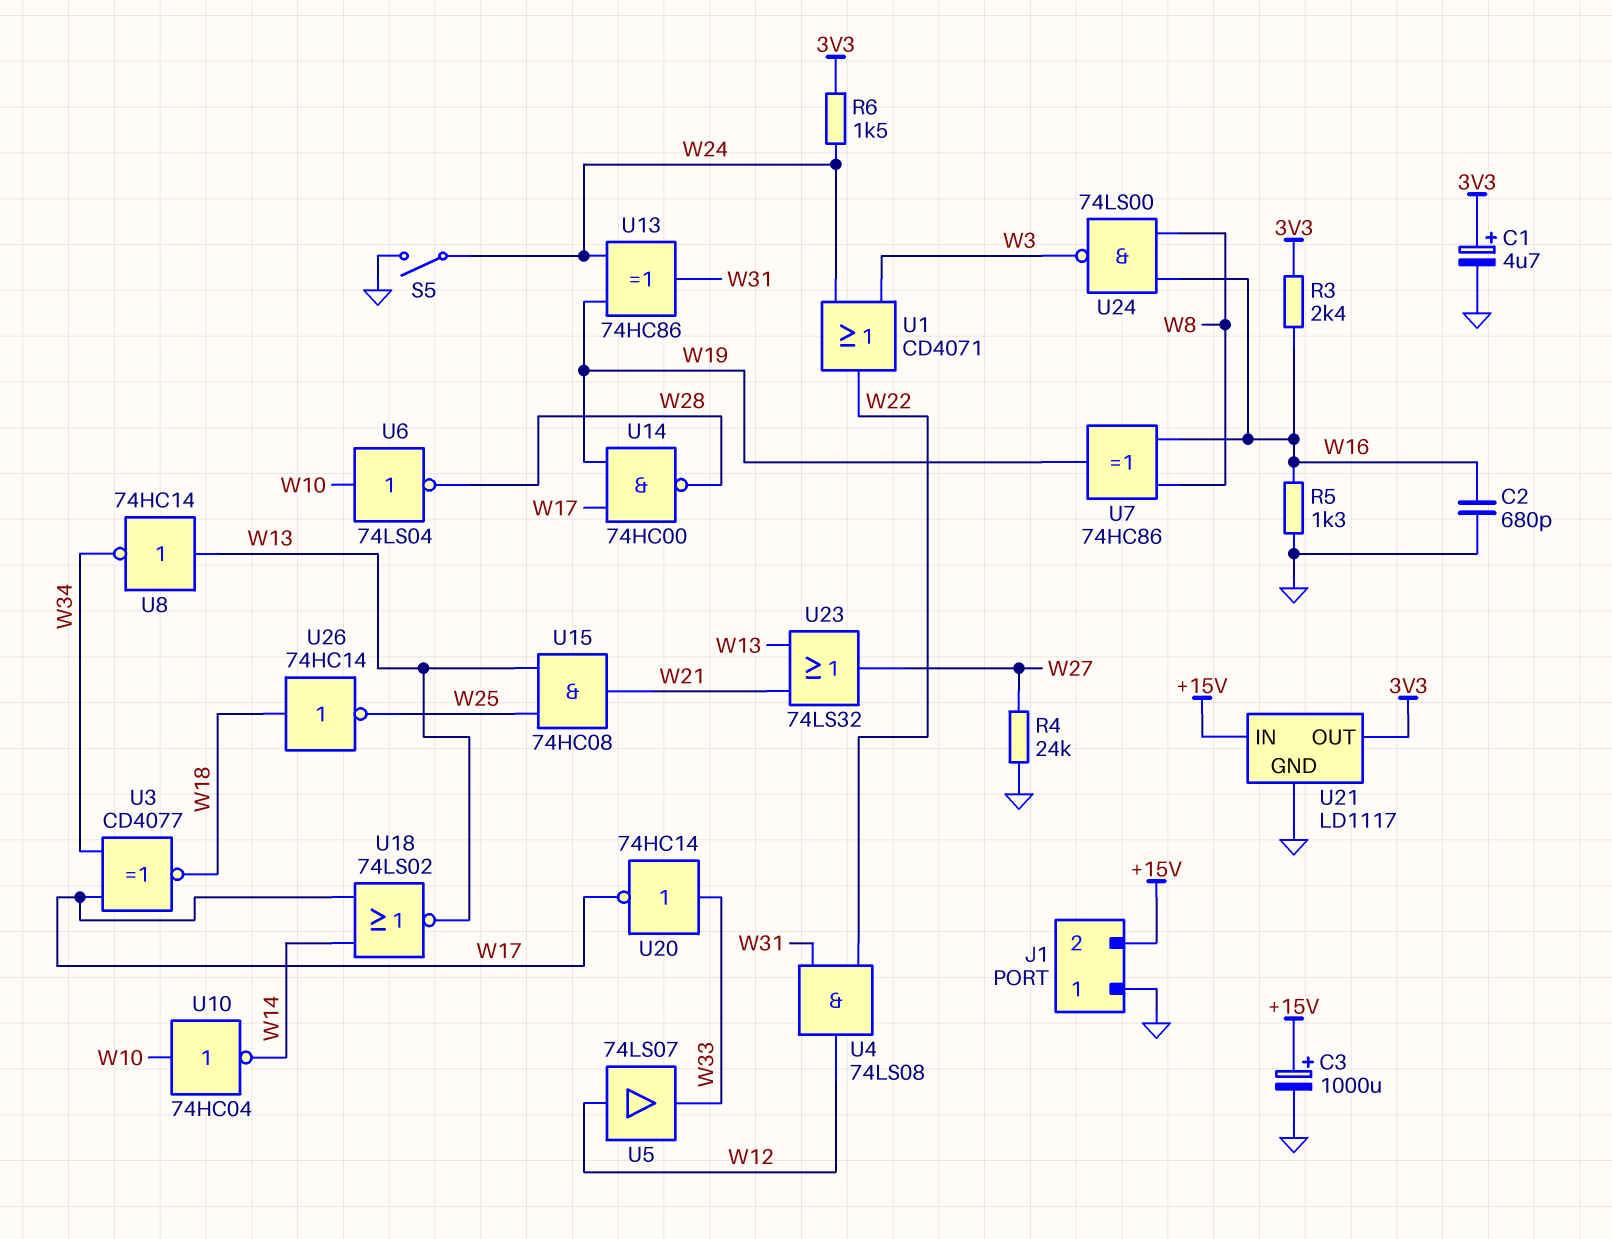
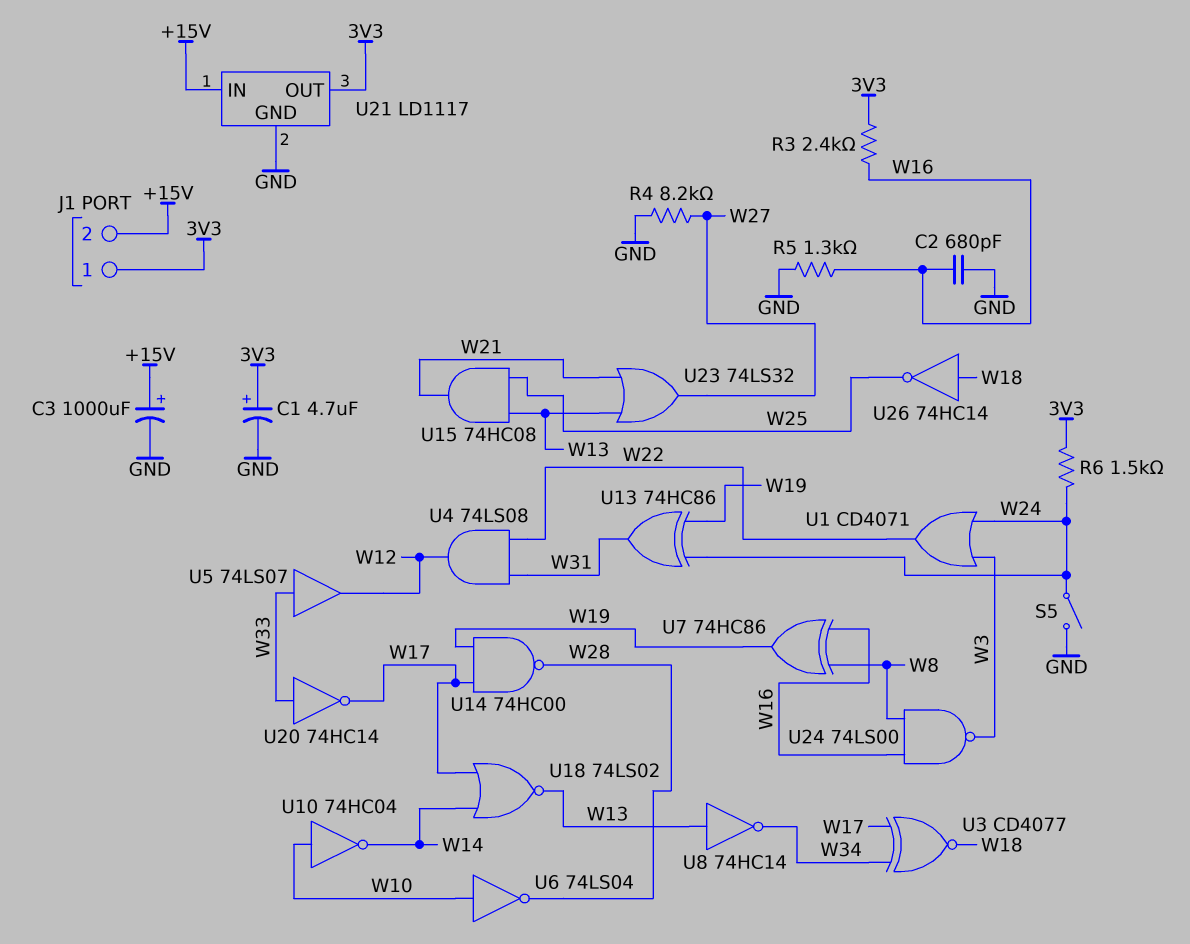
J1 pin 1: GND -> 3V3
R4: 24k (GND, W27) -> 8.2k (GND, W27)
U5: buffer 74LS07 (in W12, out W33) -> buffer 74LS07 (in W33, out W12)

